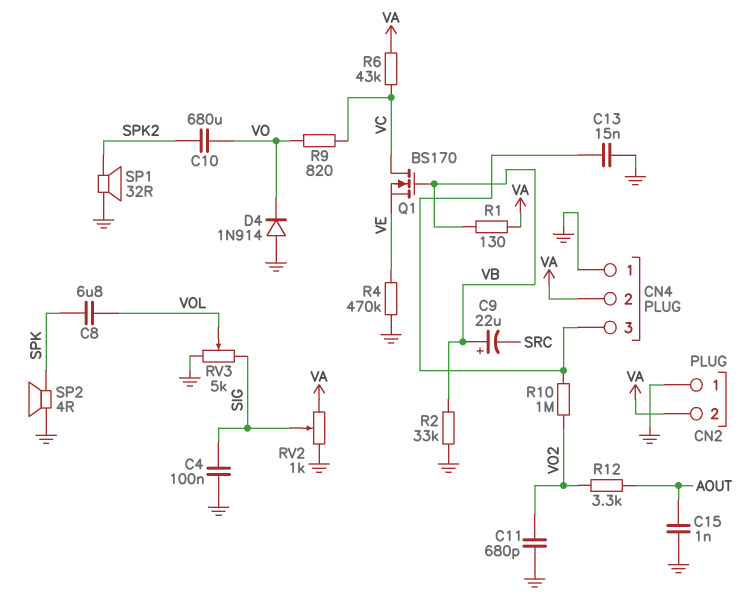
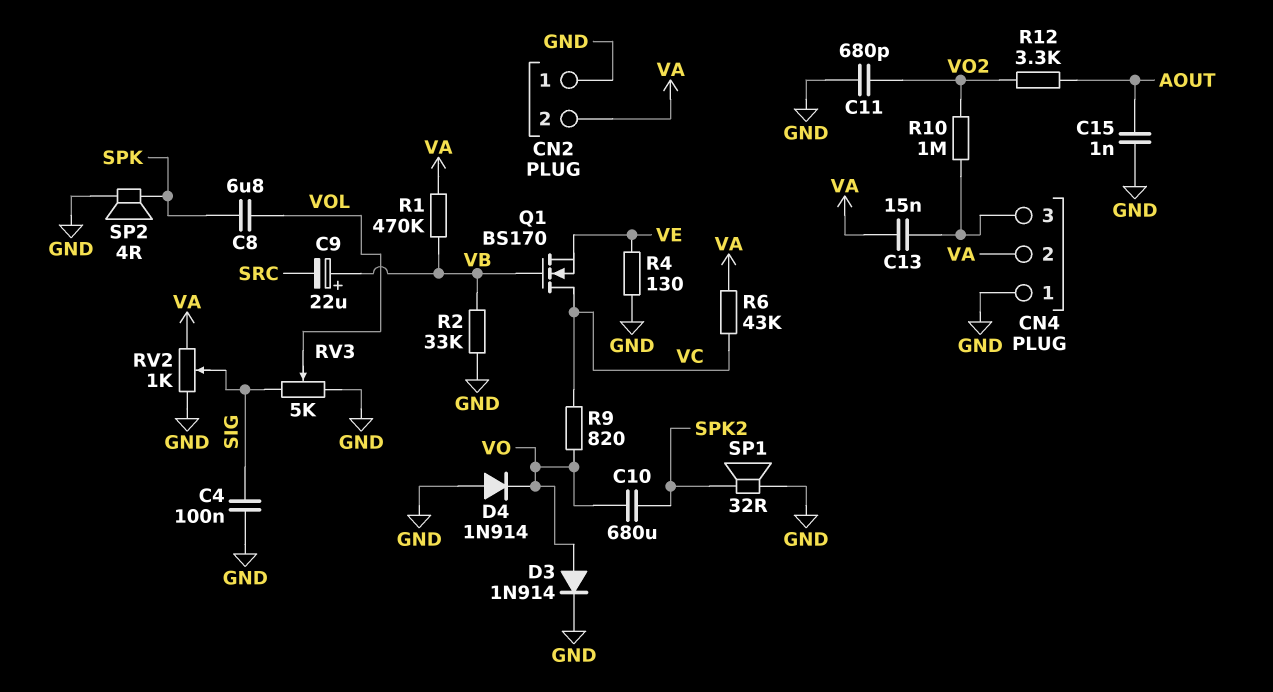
C13: 15nF (CN4/3, GND) -> 15nF (CN4/3, VA)
D3: none -> diode 1N914 (A VO, K GND)
R1: 130 (VA, VB) -> 470k (VA, VB)
R4: 470k (GND, VE) -> 130 (GND, VE)

